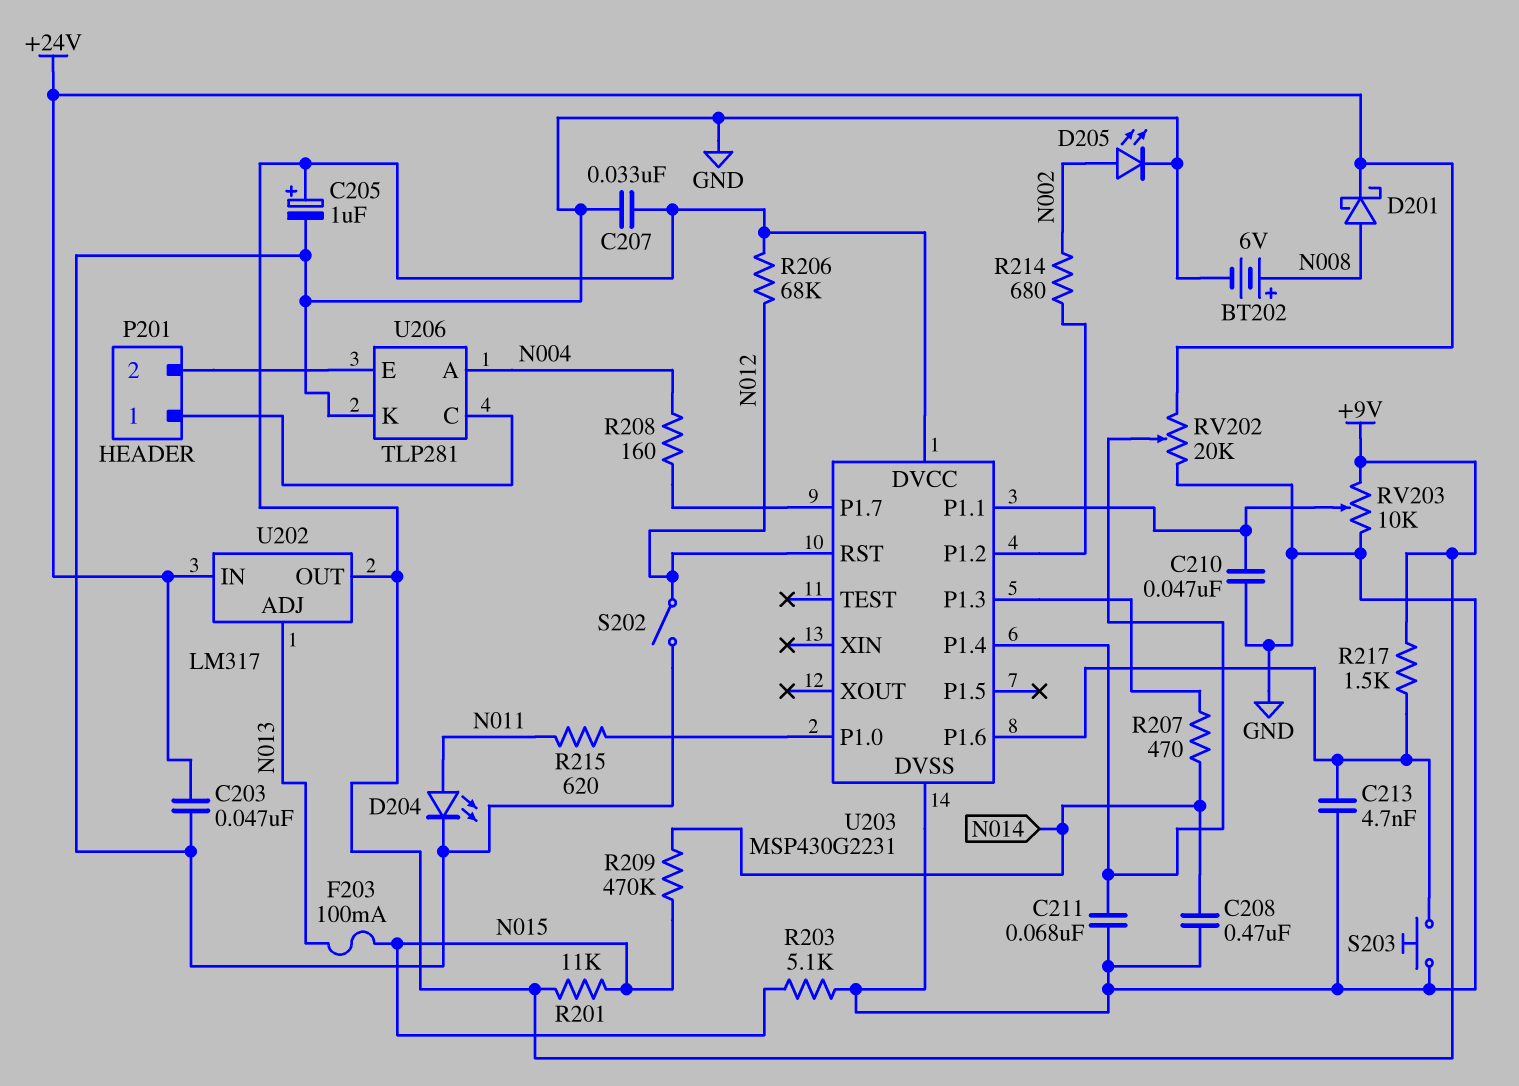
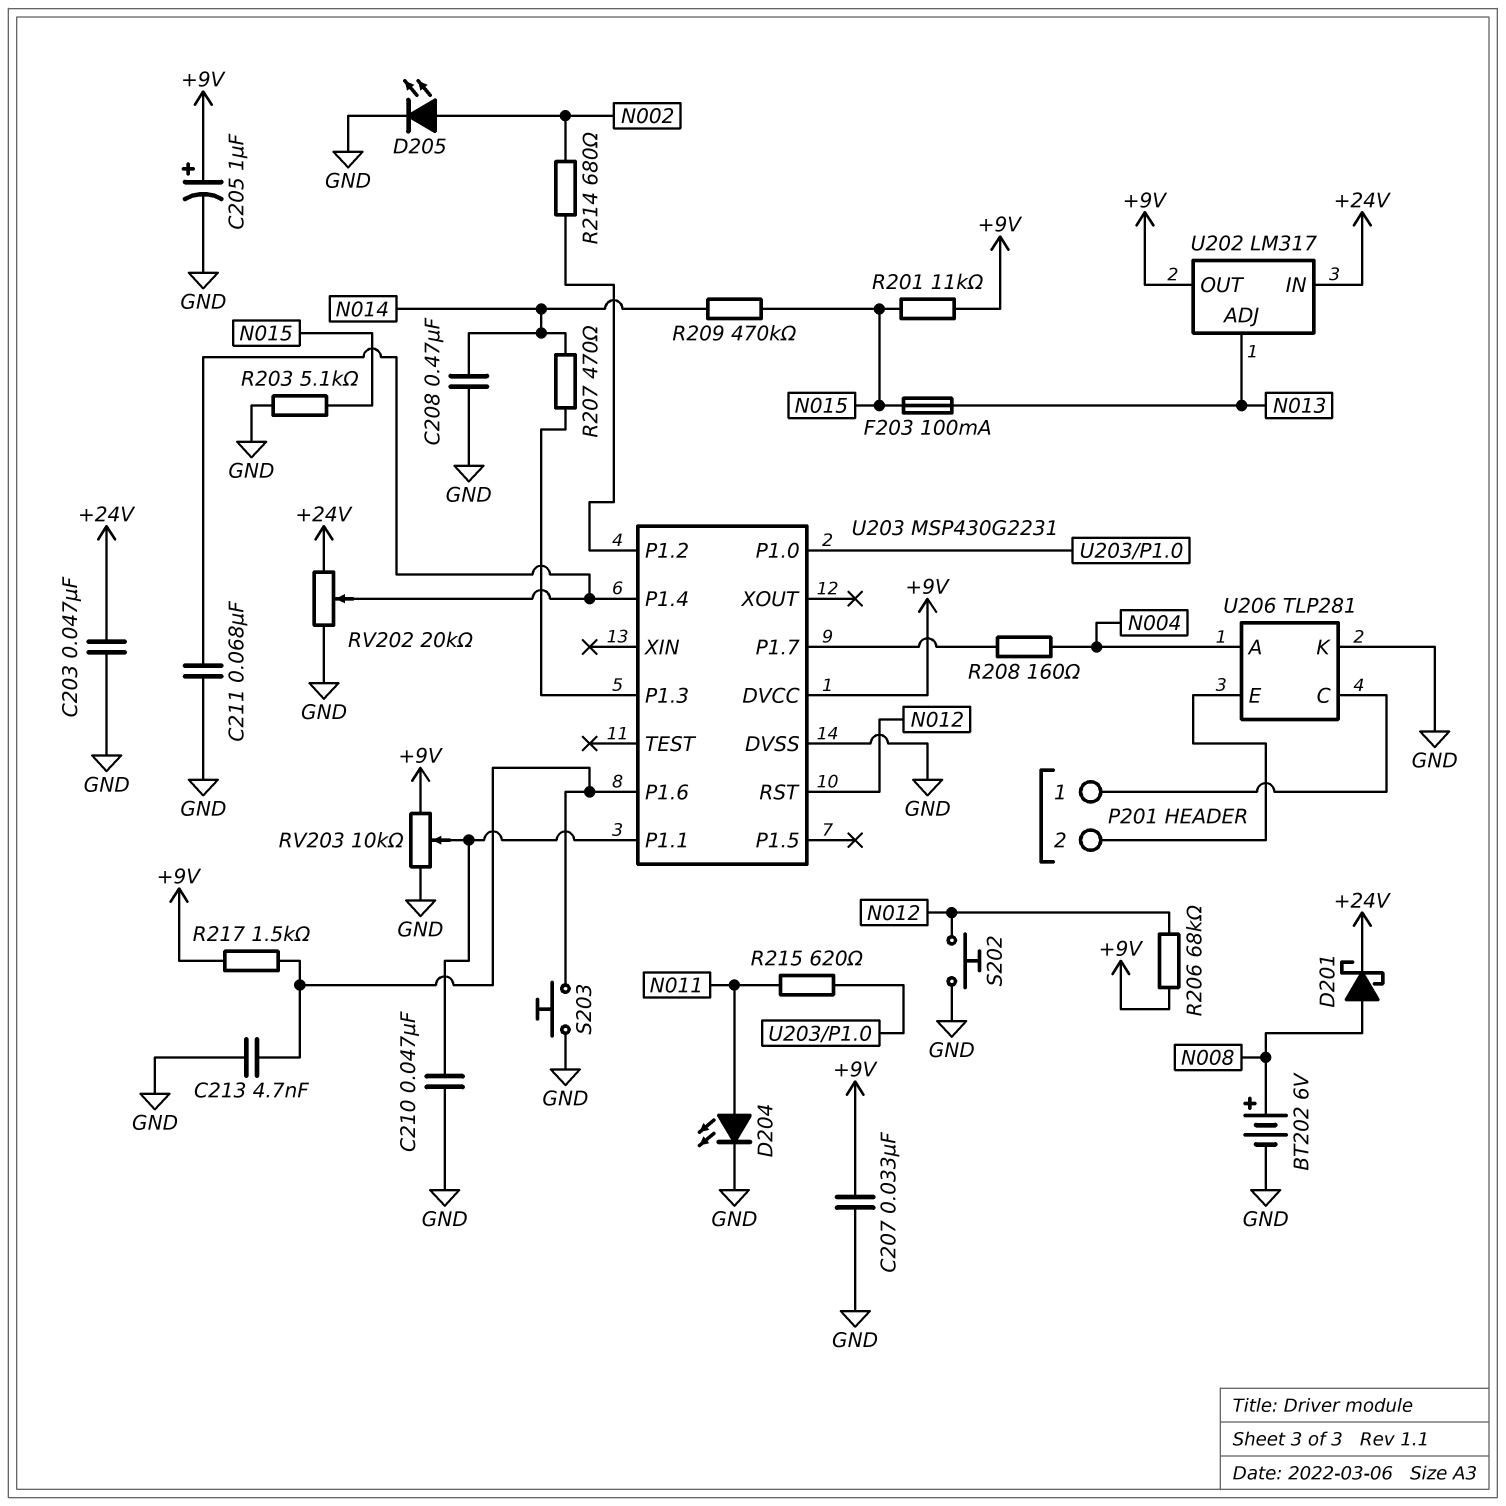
S202: switch (GND, N012) -> button (GND, N012)

